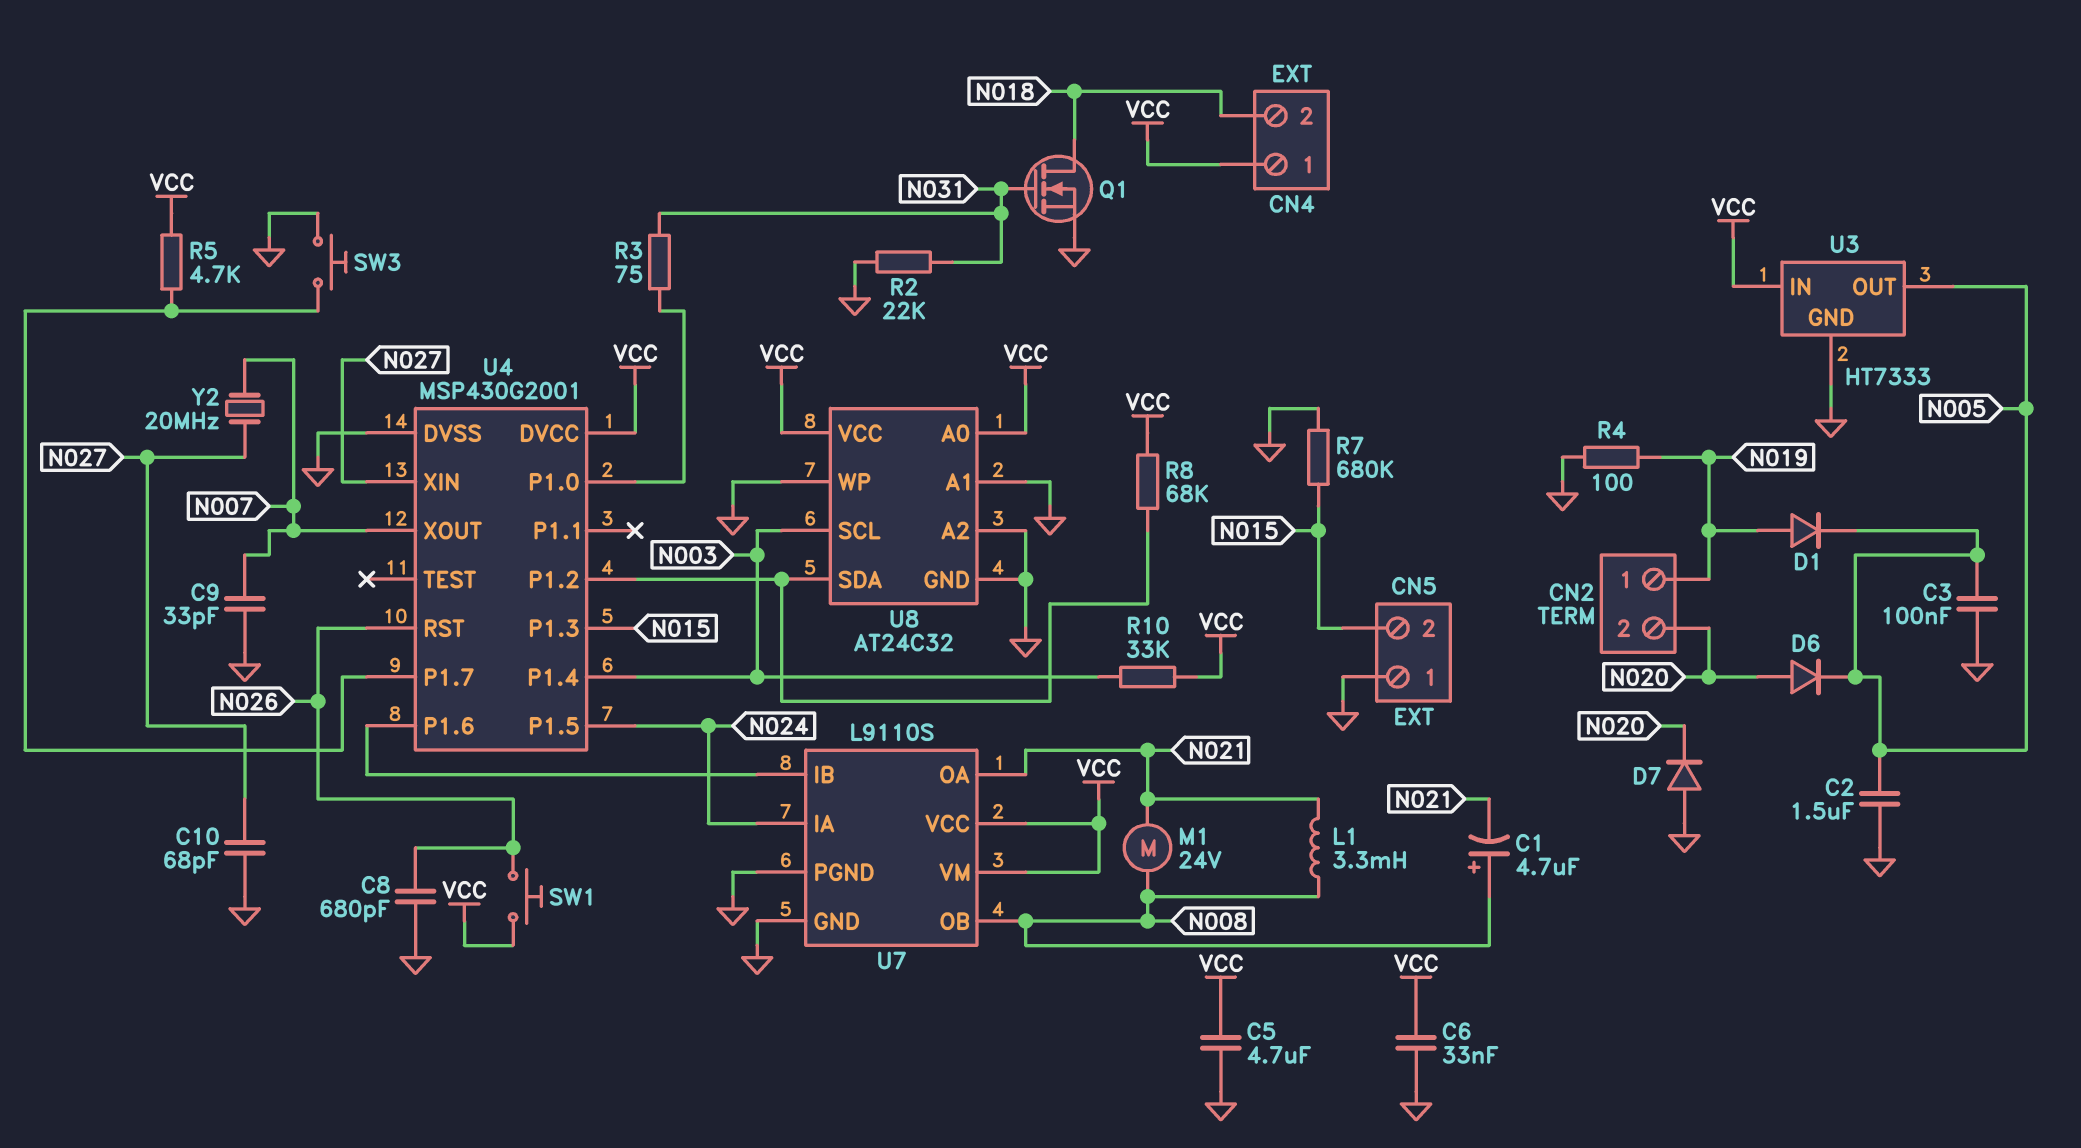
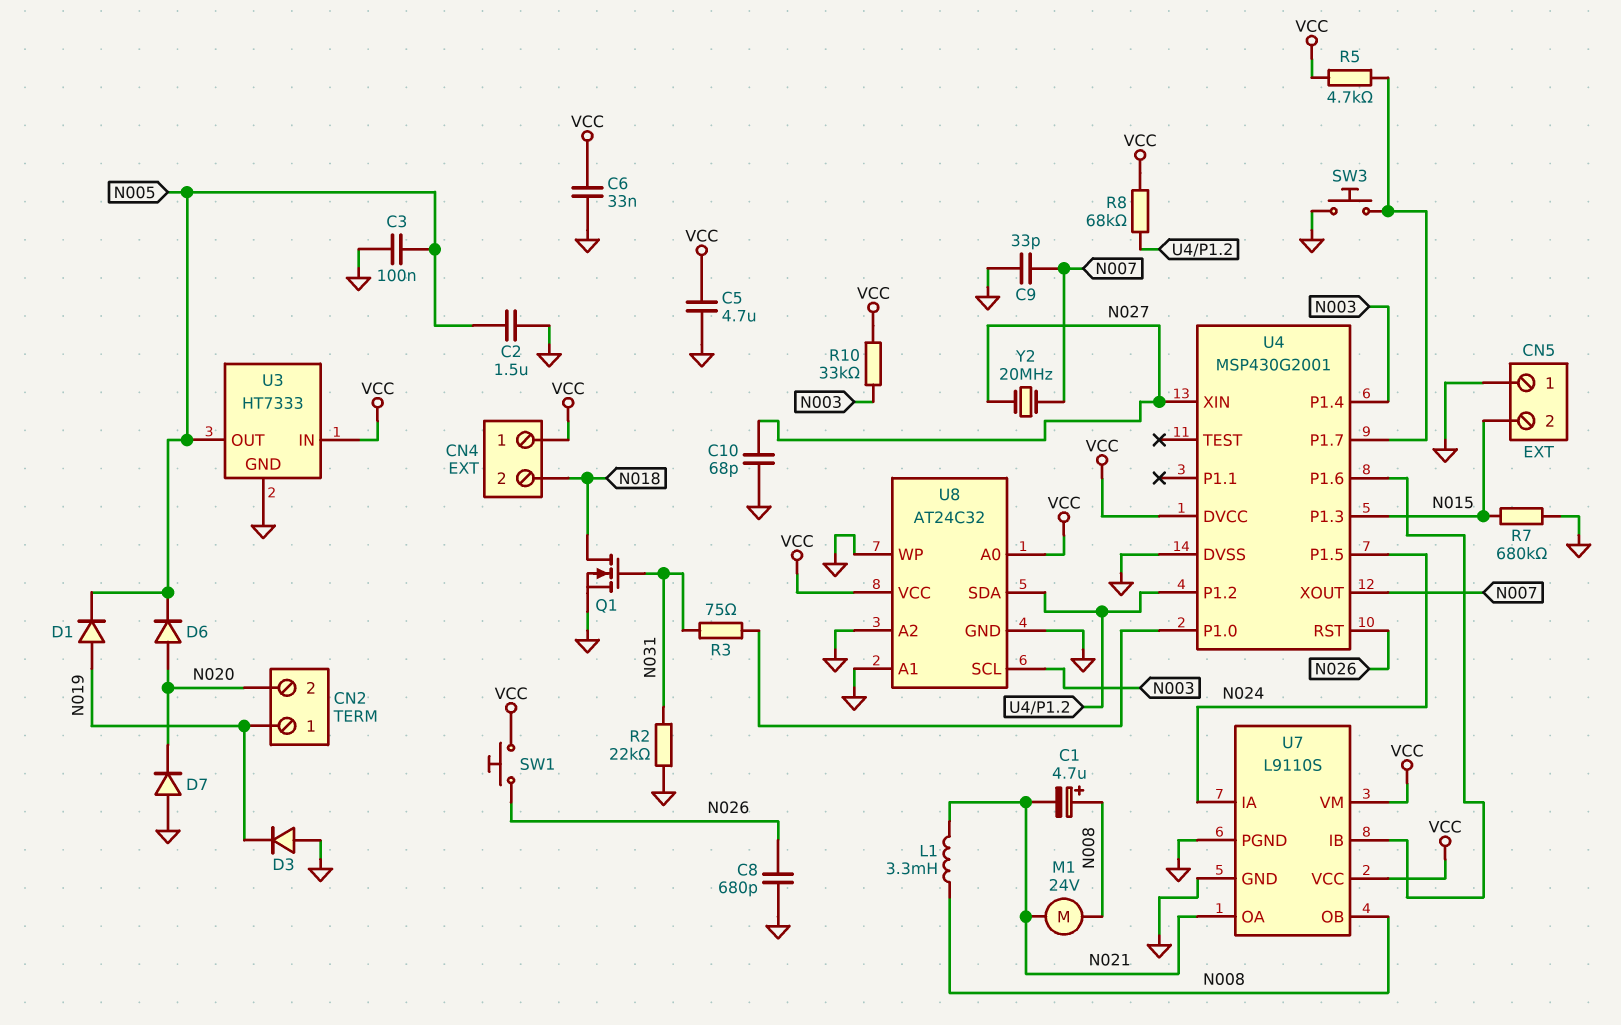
D3: none -> diode (A GND, K N019)
R4: 100 (GND, N019) -> none

